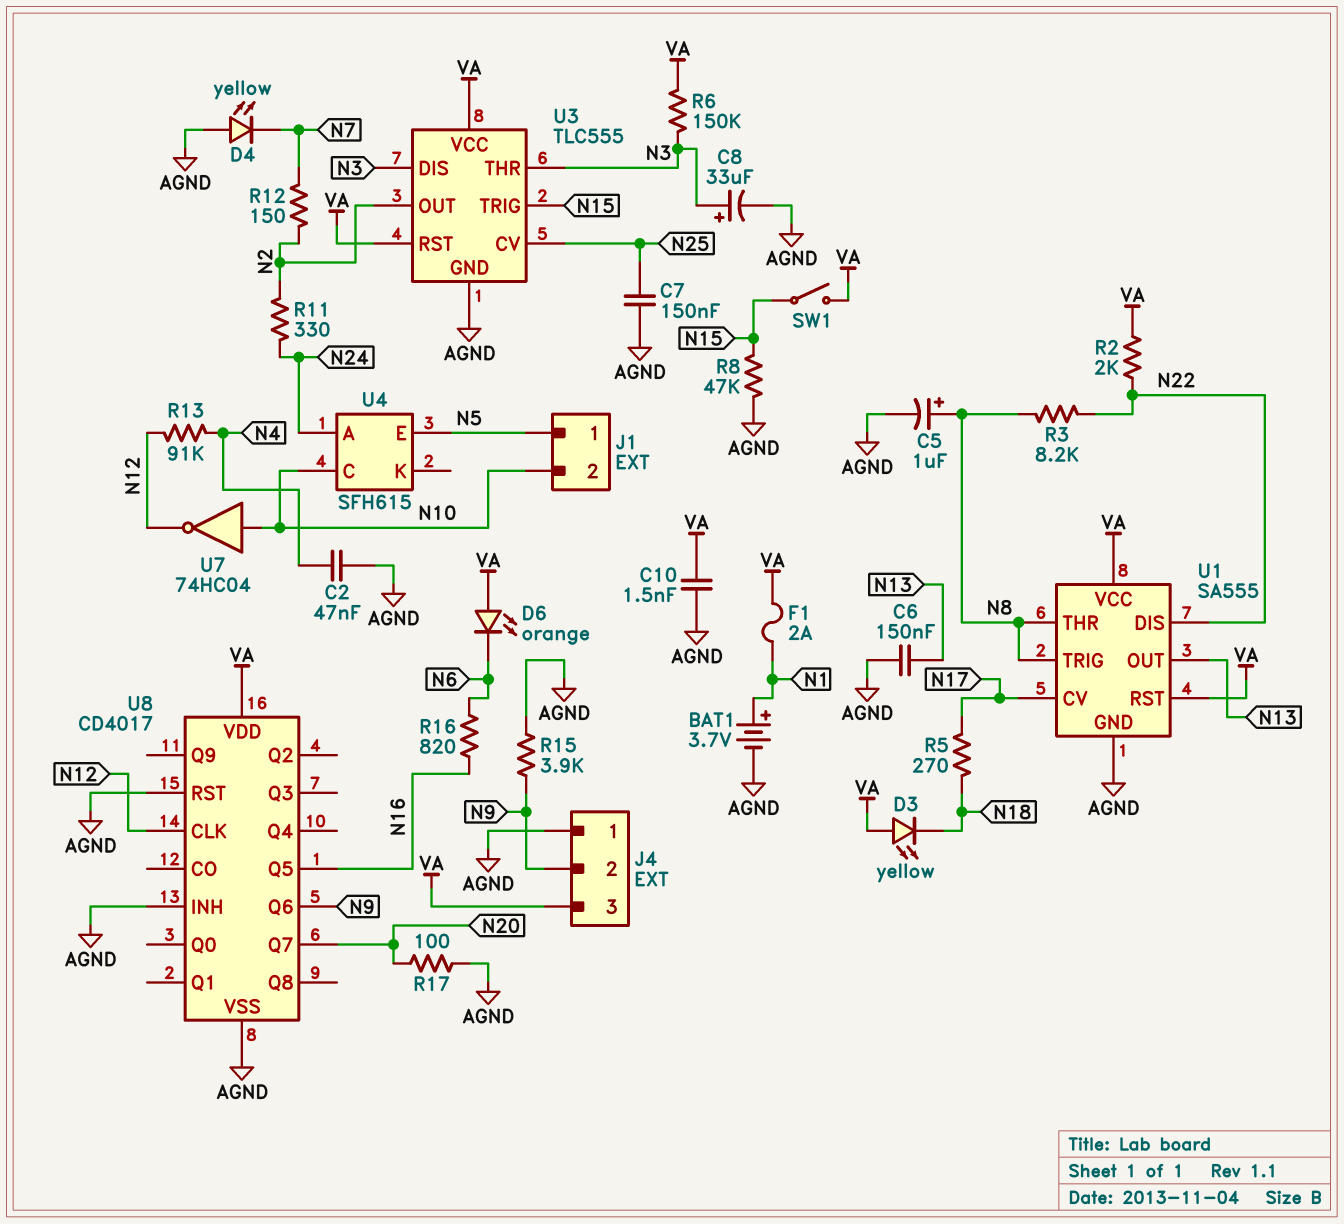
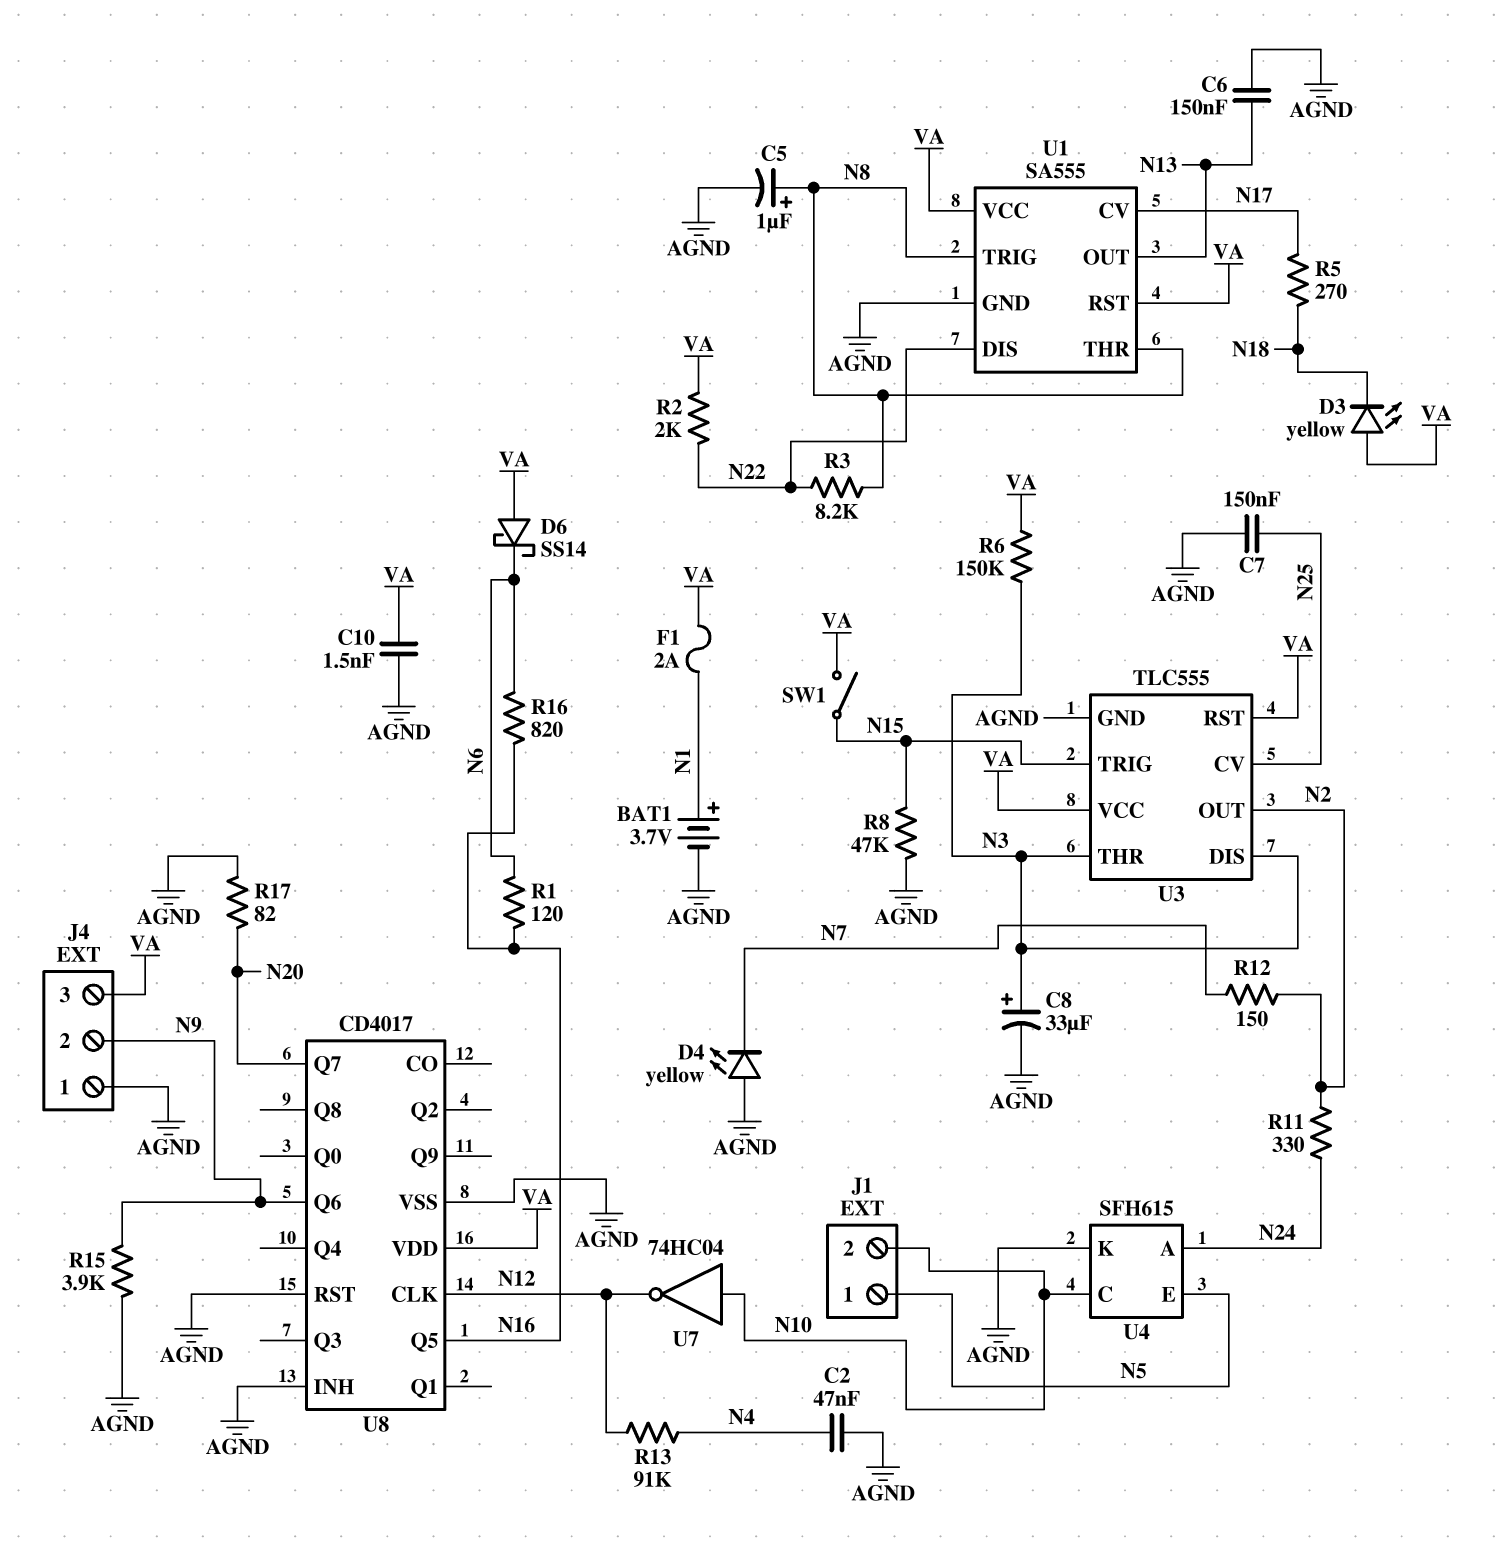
D6: LED orange (A VA, K N6) -> schottky SS14 (A VA, K N6)
R1: none -> 120 (N6, N16)
R17: 100 (AGND, N20) -> 82 (AGND, N20)
U4 pin K: none -> AGND

